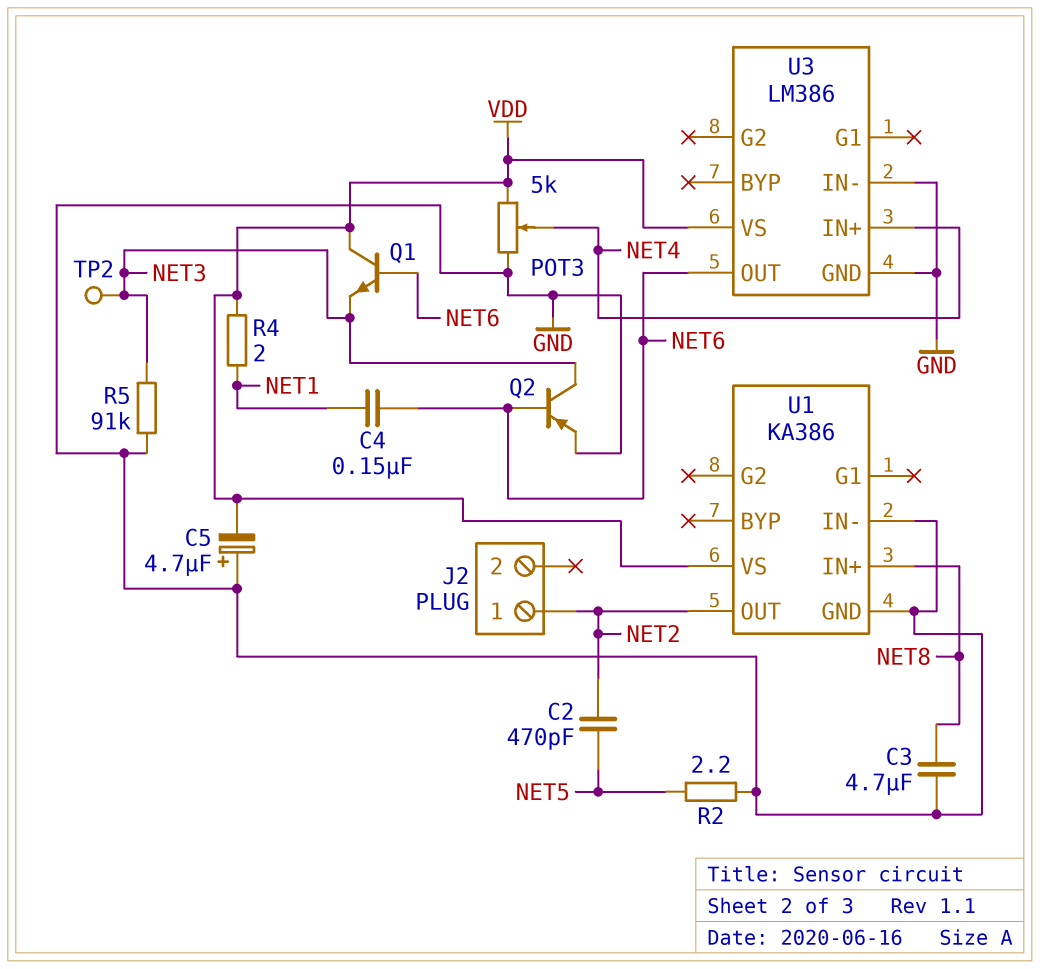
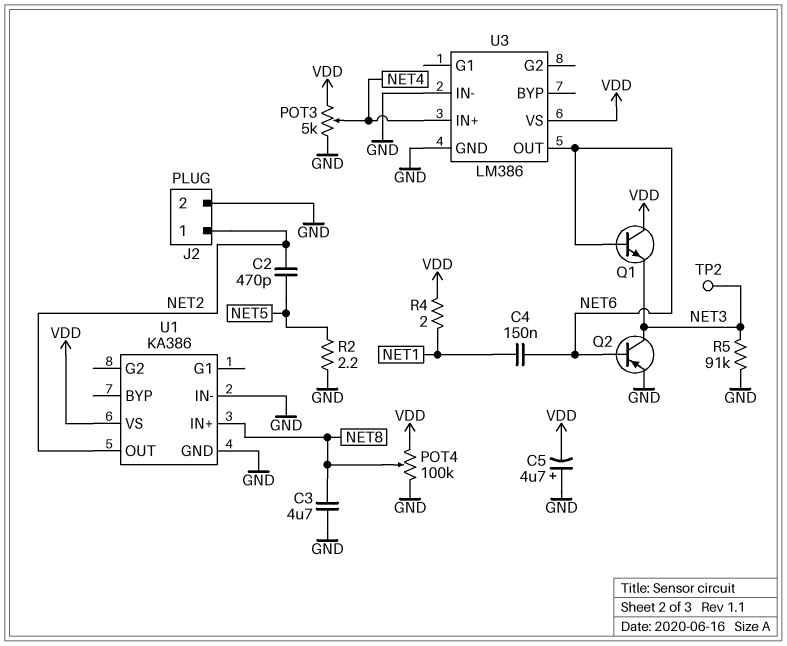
J2 pin 2: none -> GND
POT4: none -> 100k (GND, VDD, wiper NET8)

